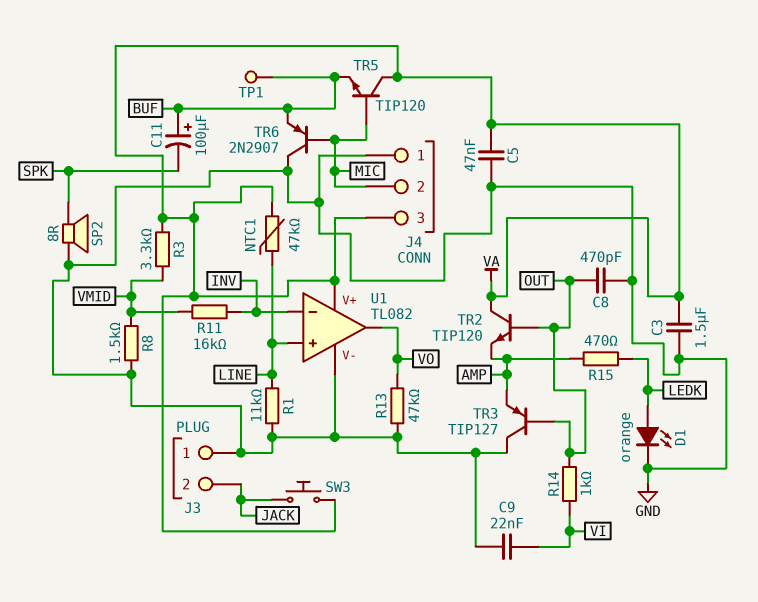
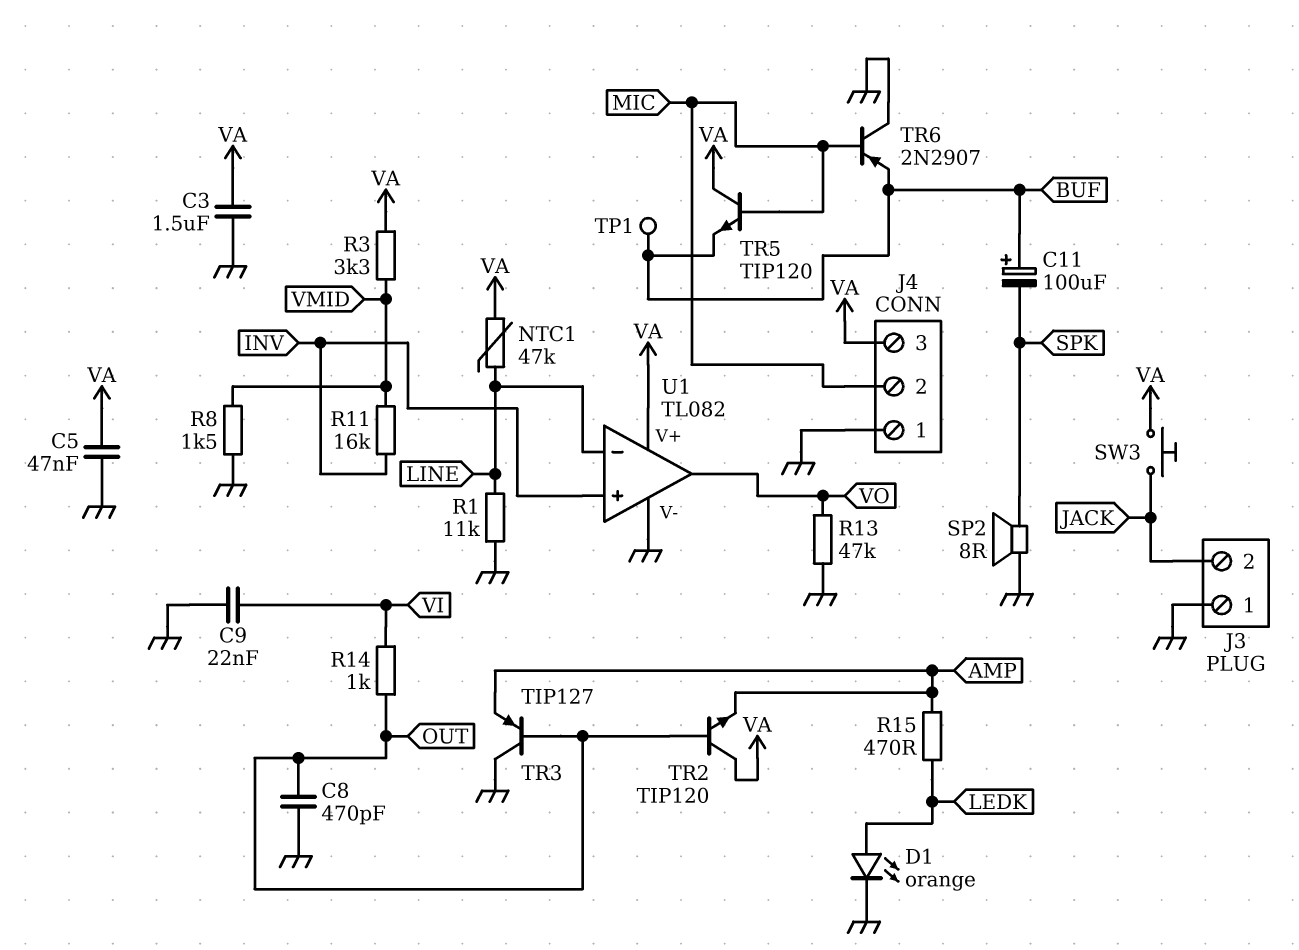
U1 pin in+: LINE -> INV
U1 pin in-: INV -> LINE

